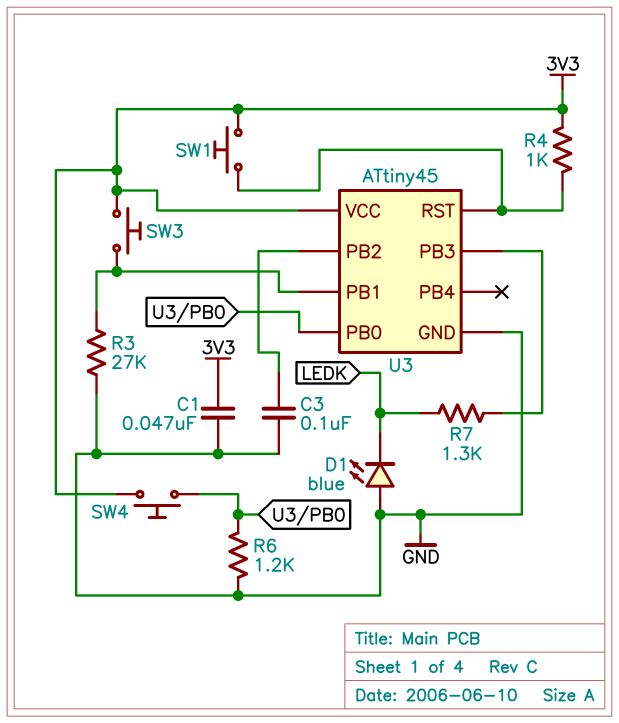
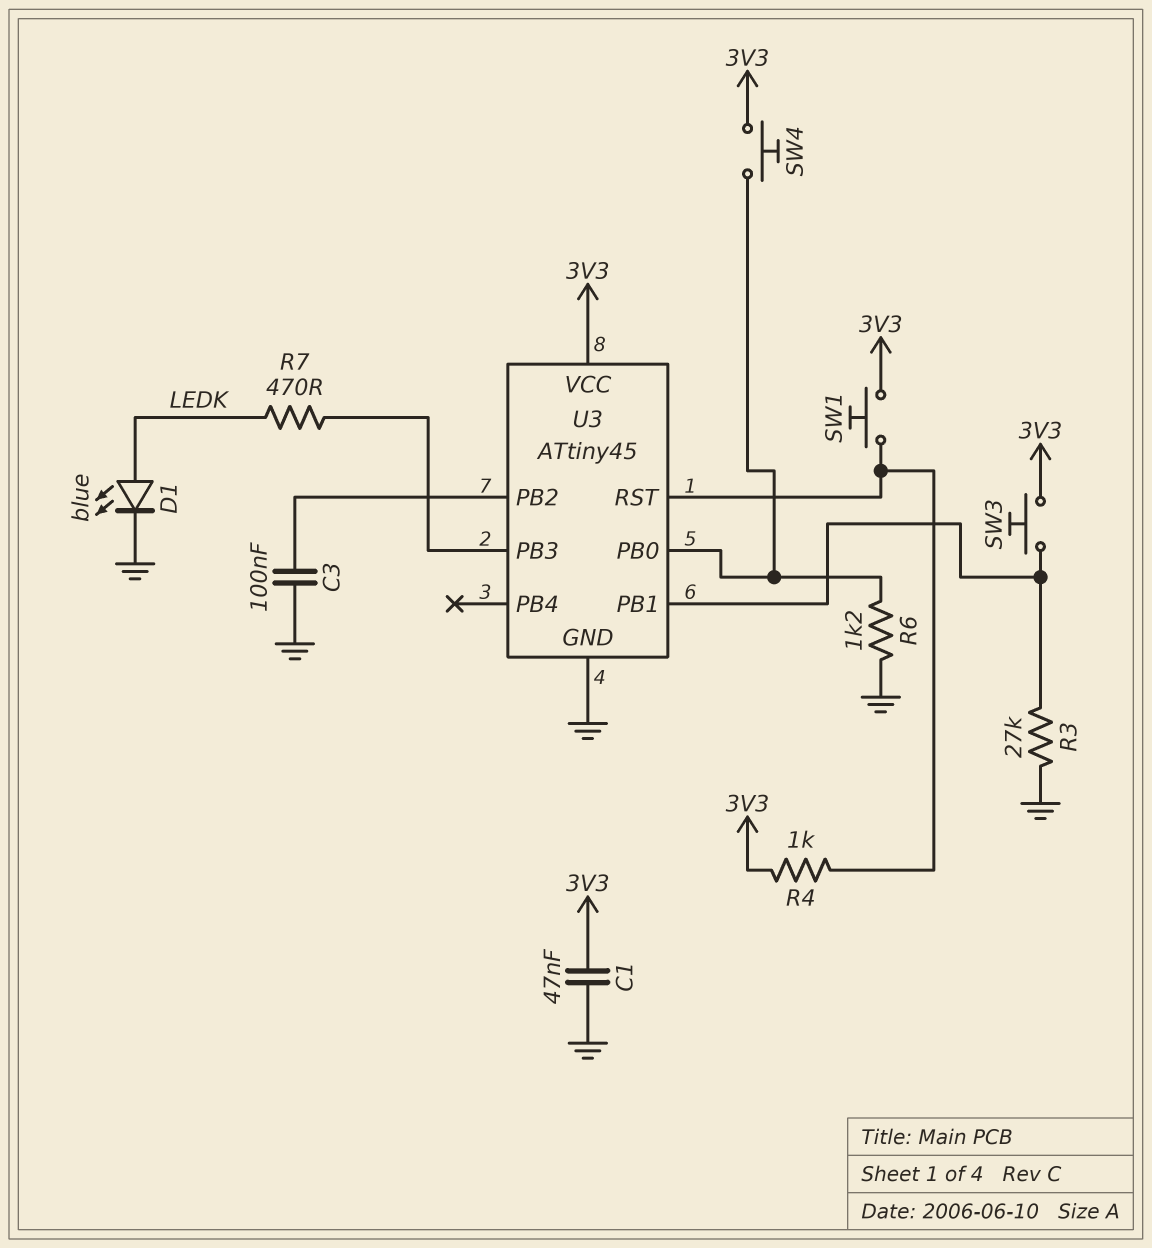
D1: LED blue (A GND, K LEDK) -> LED blue (A LEDK, K GND)
R7: 1.3k (LEDK, U3/PB3) -> 470 (LEDK, U3/PB3)

